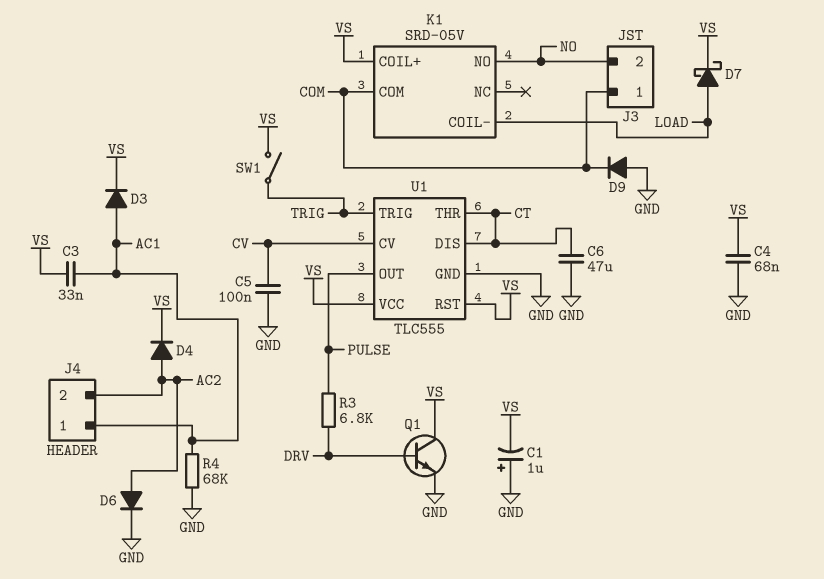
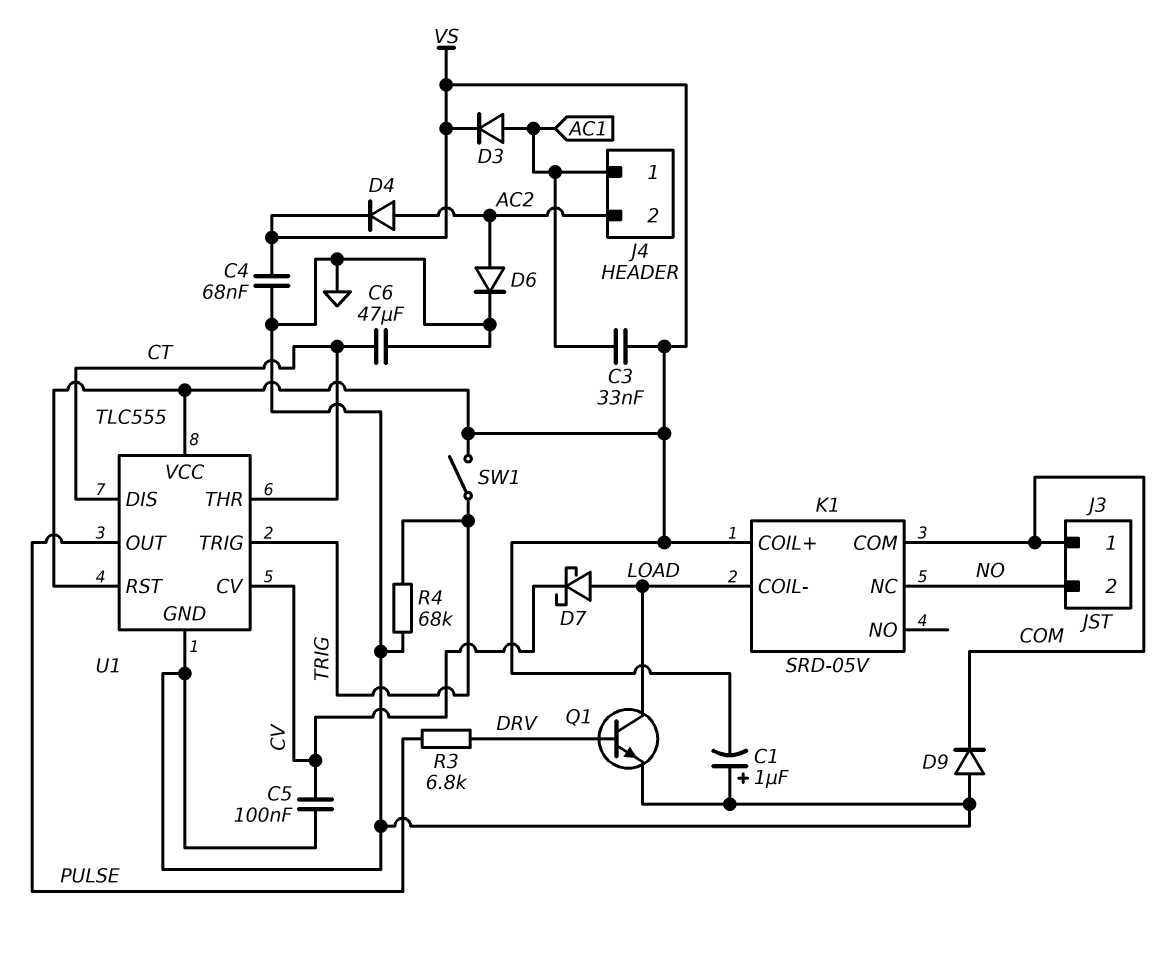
D7: schottky (A LOAD, K VS) -> schottky (A LOAD, K CV)
K1 pin NC: none -> NO
K1 pin NO: NO -> none
Q1: NPN (B DRV, C VS, E GND) -> NPN (B DRV, C LOAD, E GND)
R4: 68k (AC1, GND) -> 68k (GND, TRIG)

